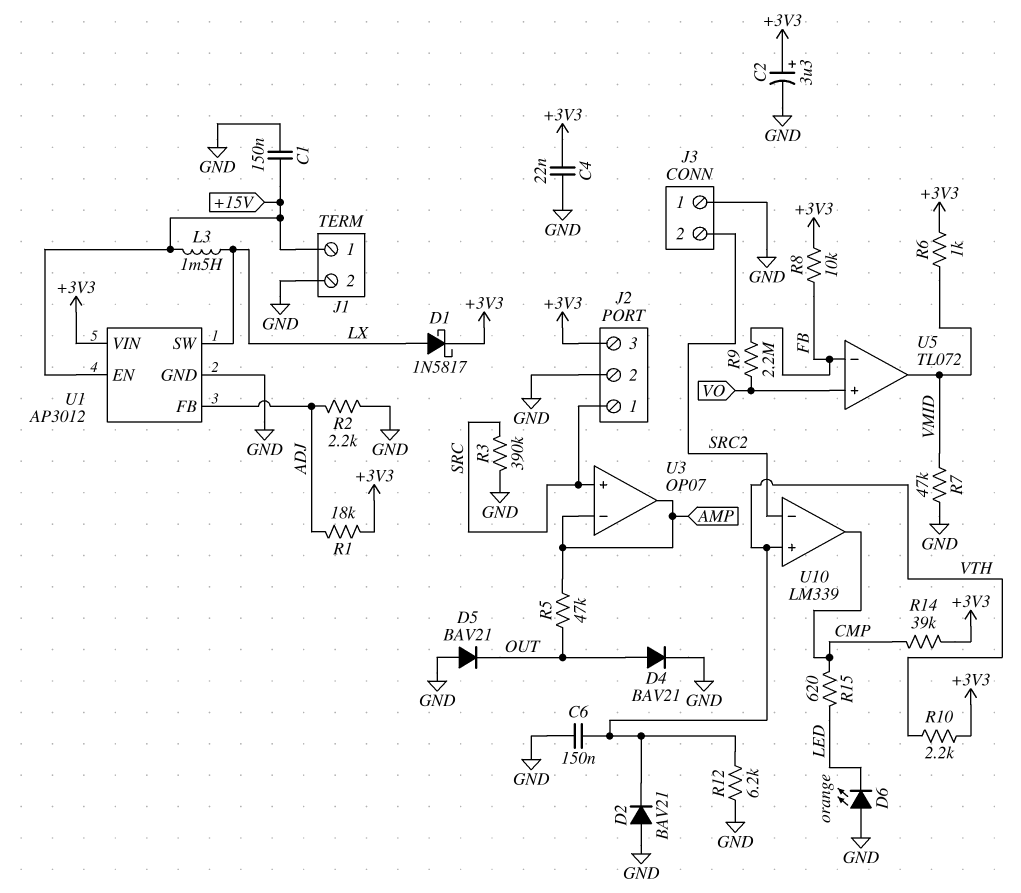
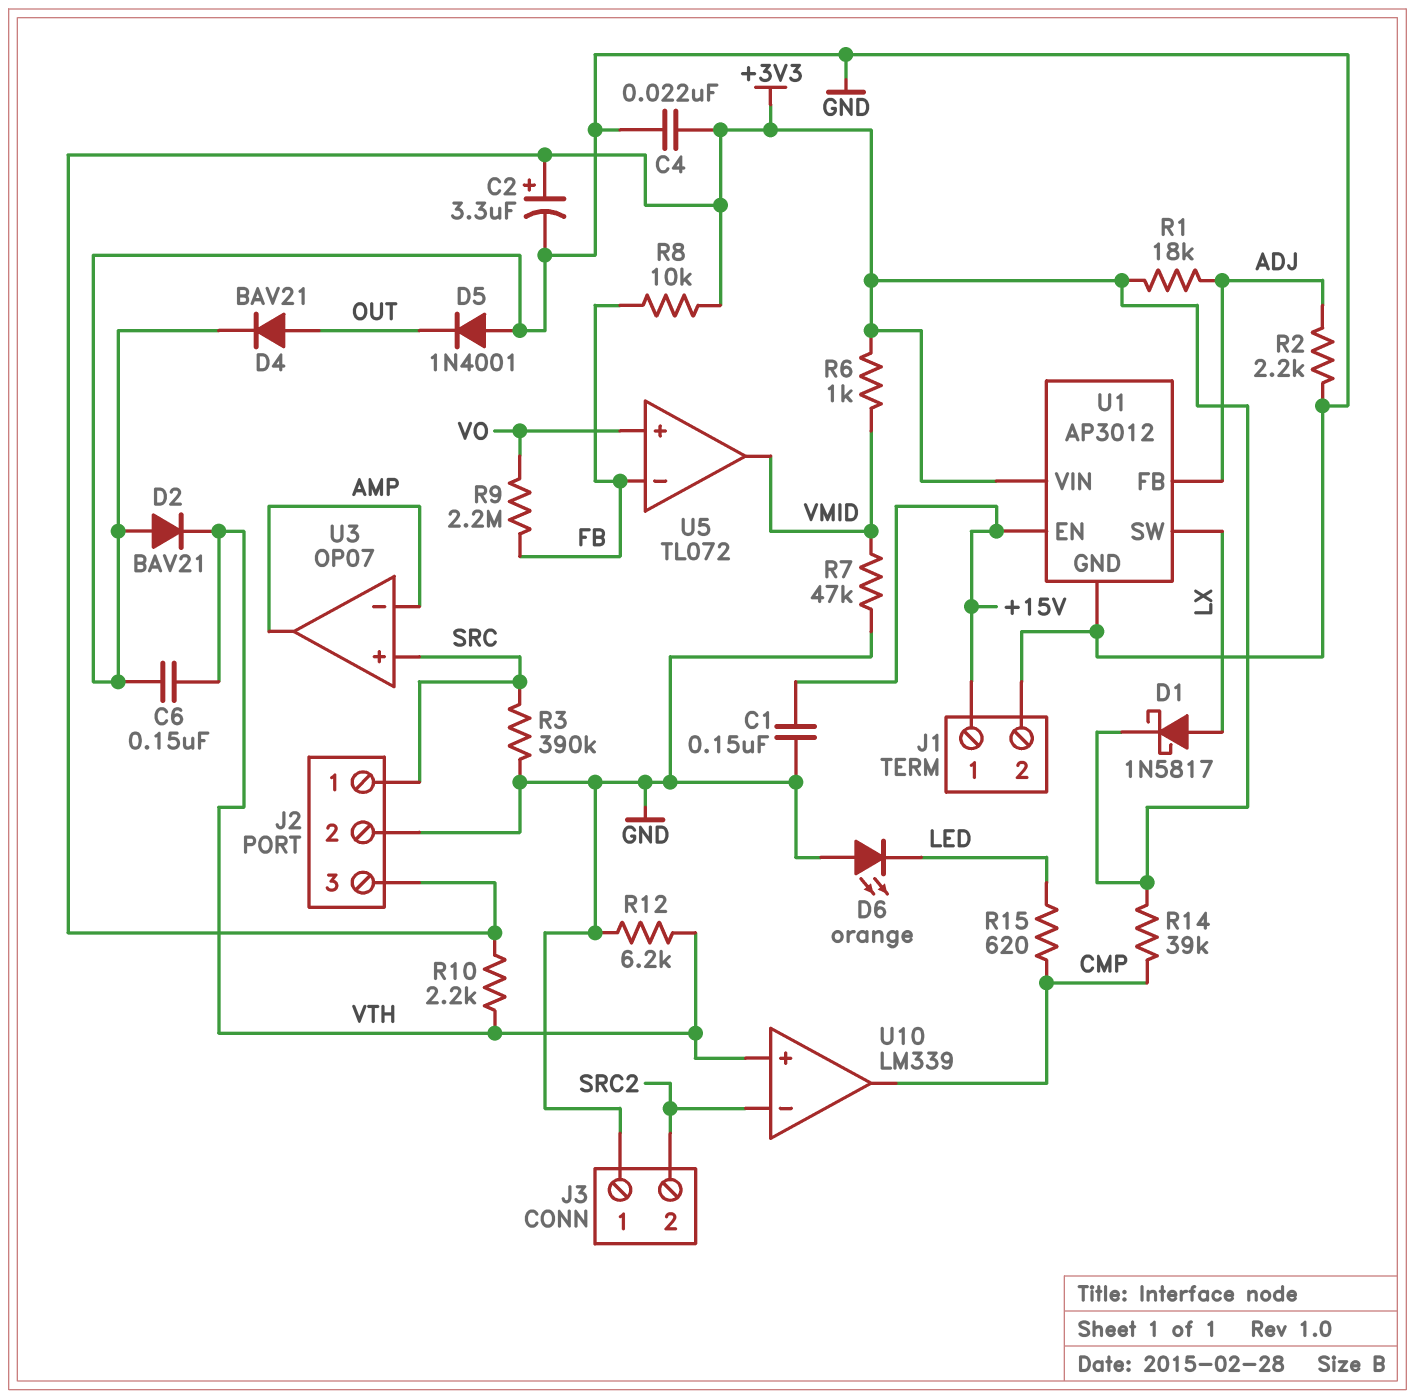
D5: diode BAV21 (A GND, K OUT) -> diode 1N4001 (A GND, K OUT)
L3: 1.5mH (+15V, LX) -> none
R5: 47k (AMP, OUT) -> none

